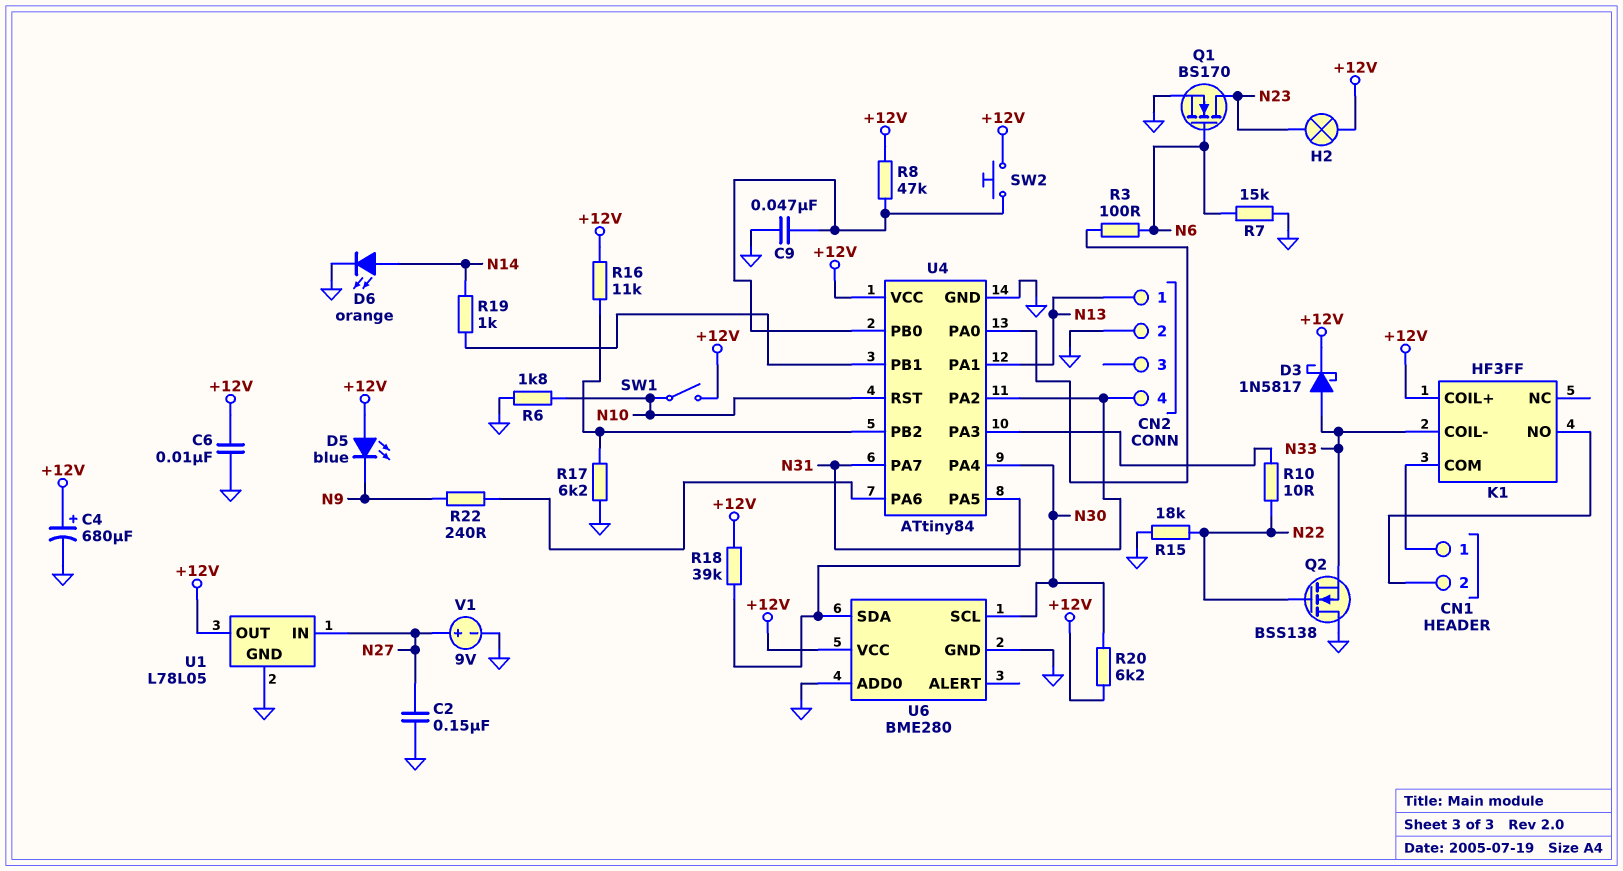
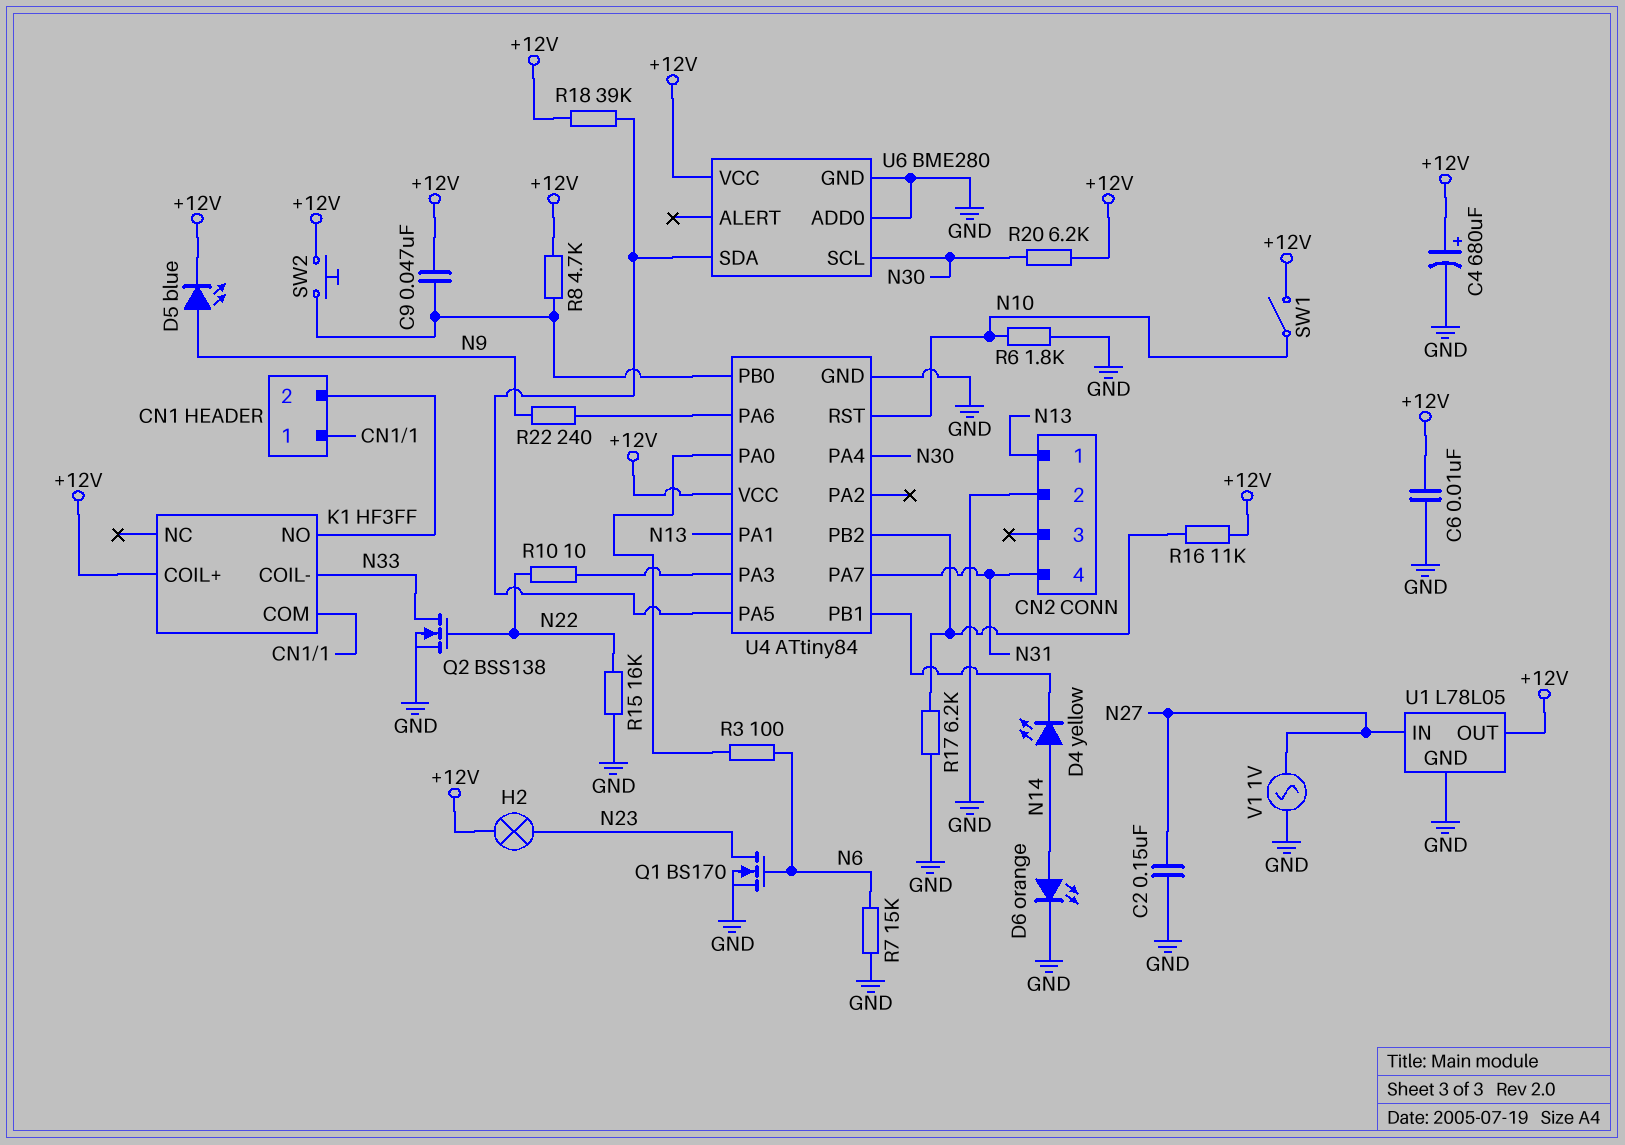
C9: 47nF (GND, U4/PB0) -> 47nF (+12V, U4/PB0)
D3: schottky 1N5817 (A N33, K +12V) -> none
D4: none -> LED yellow (A N14, K U4/PB1)
D5: LED blue (A +12V, K N9) -> LED blue (A N9, K +12V)
Q2: NMOS BSS138 (G N22, D GND, S N33) -> NMOS BSS138 (G N22, D N33, S GND)
R8: 47k (+12V, U4/PB0) -> 4.7k (+12V, U4/PB0)
R15: 18k (GND, N22) -> 16k (GND, N22)
R19: 1k (N14, U4/PB1) -> none
U4 pin PA2: N31 -> none
V1: 9V (plus N27, minus GND) -> AC 1V (GND, N27)

